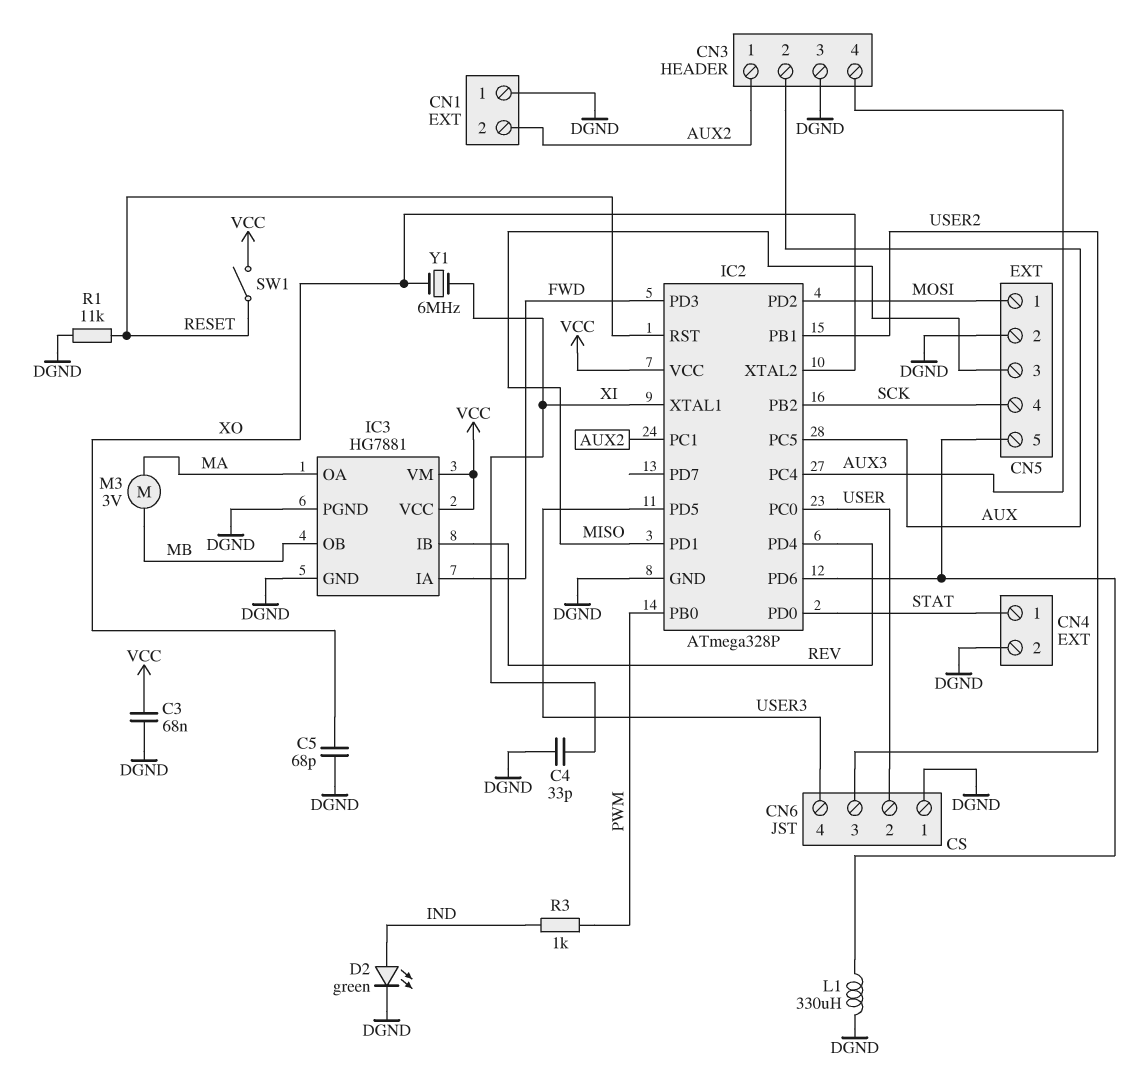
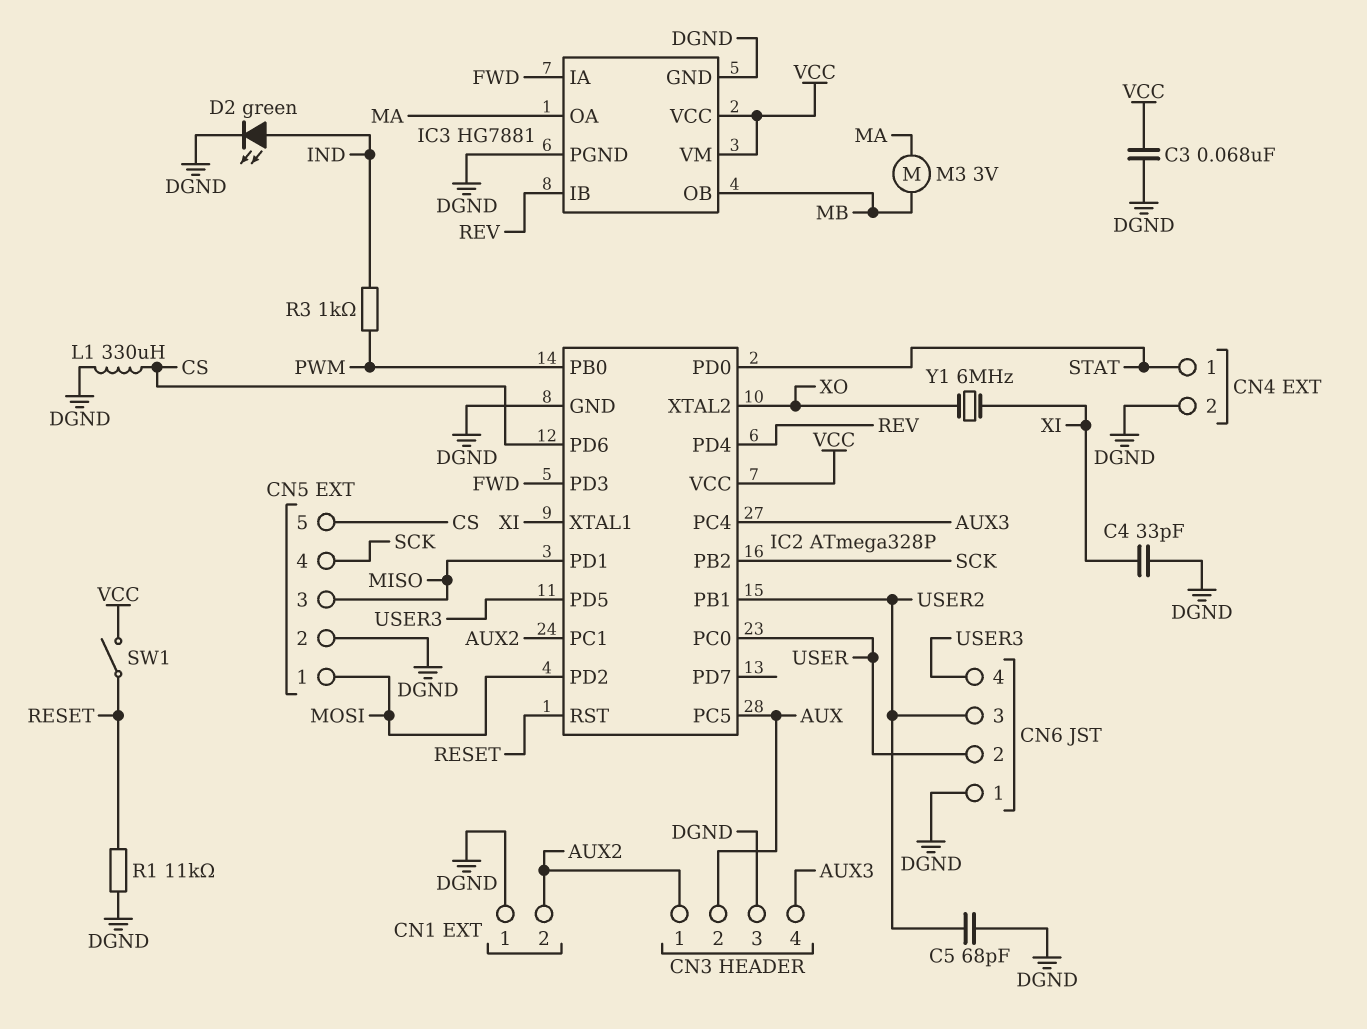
C5: 68pF (DGND, XO) -> 68pF (DGND, USER2)

